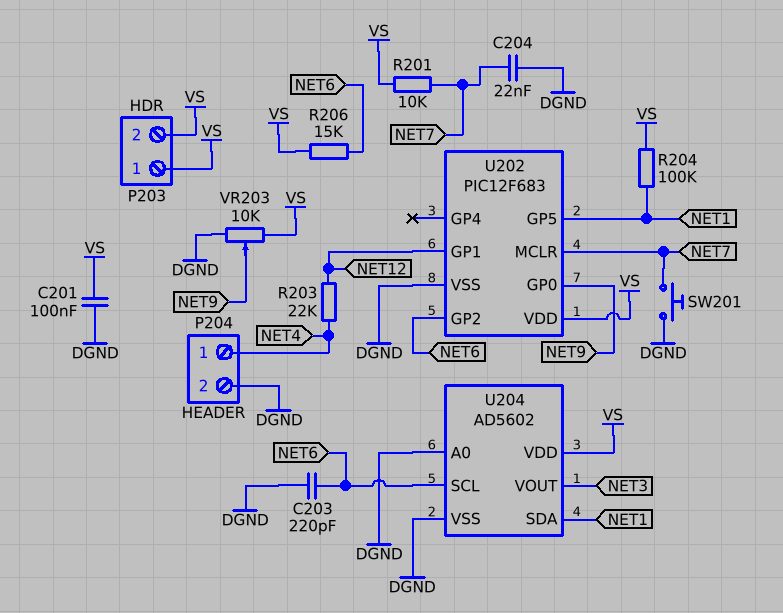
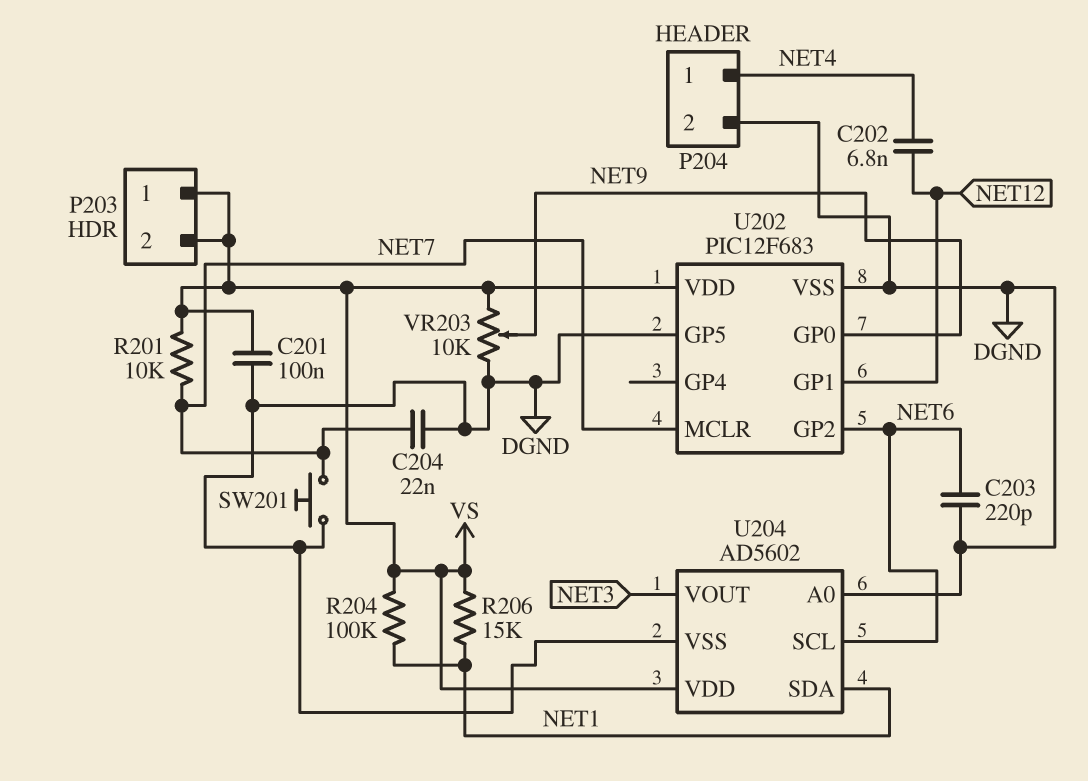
C202: none -> 6.8nF (NET4, NET12)
R203: 22k (NET4, NET12) -> none
R206: 15k (NET6, VS) -> 15k (NET1, VS)
U202 pin GP5: NET1 -> DGND

